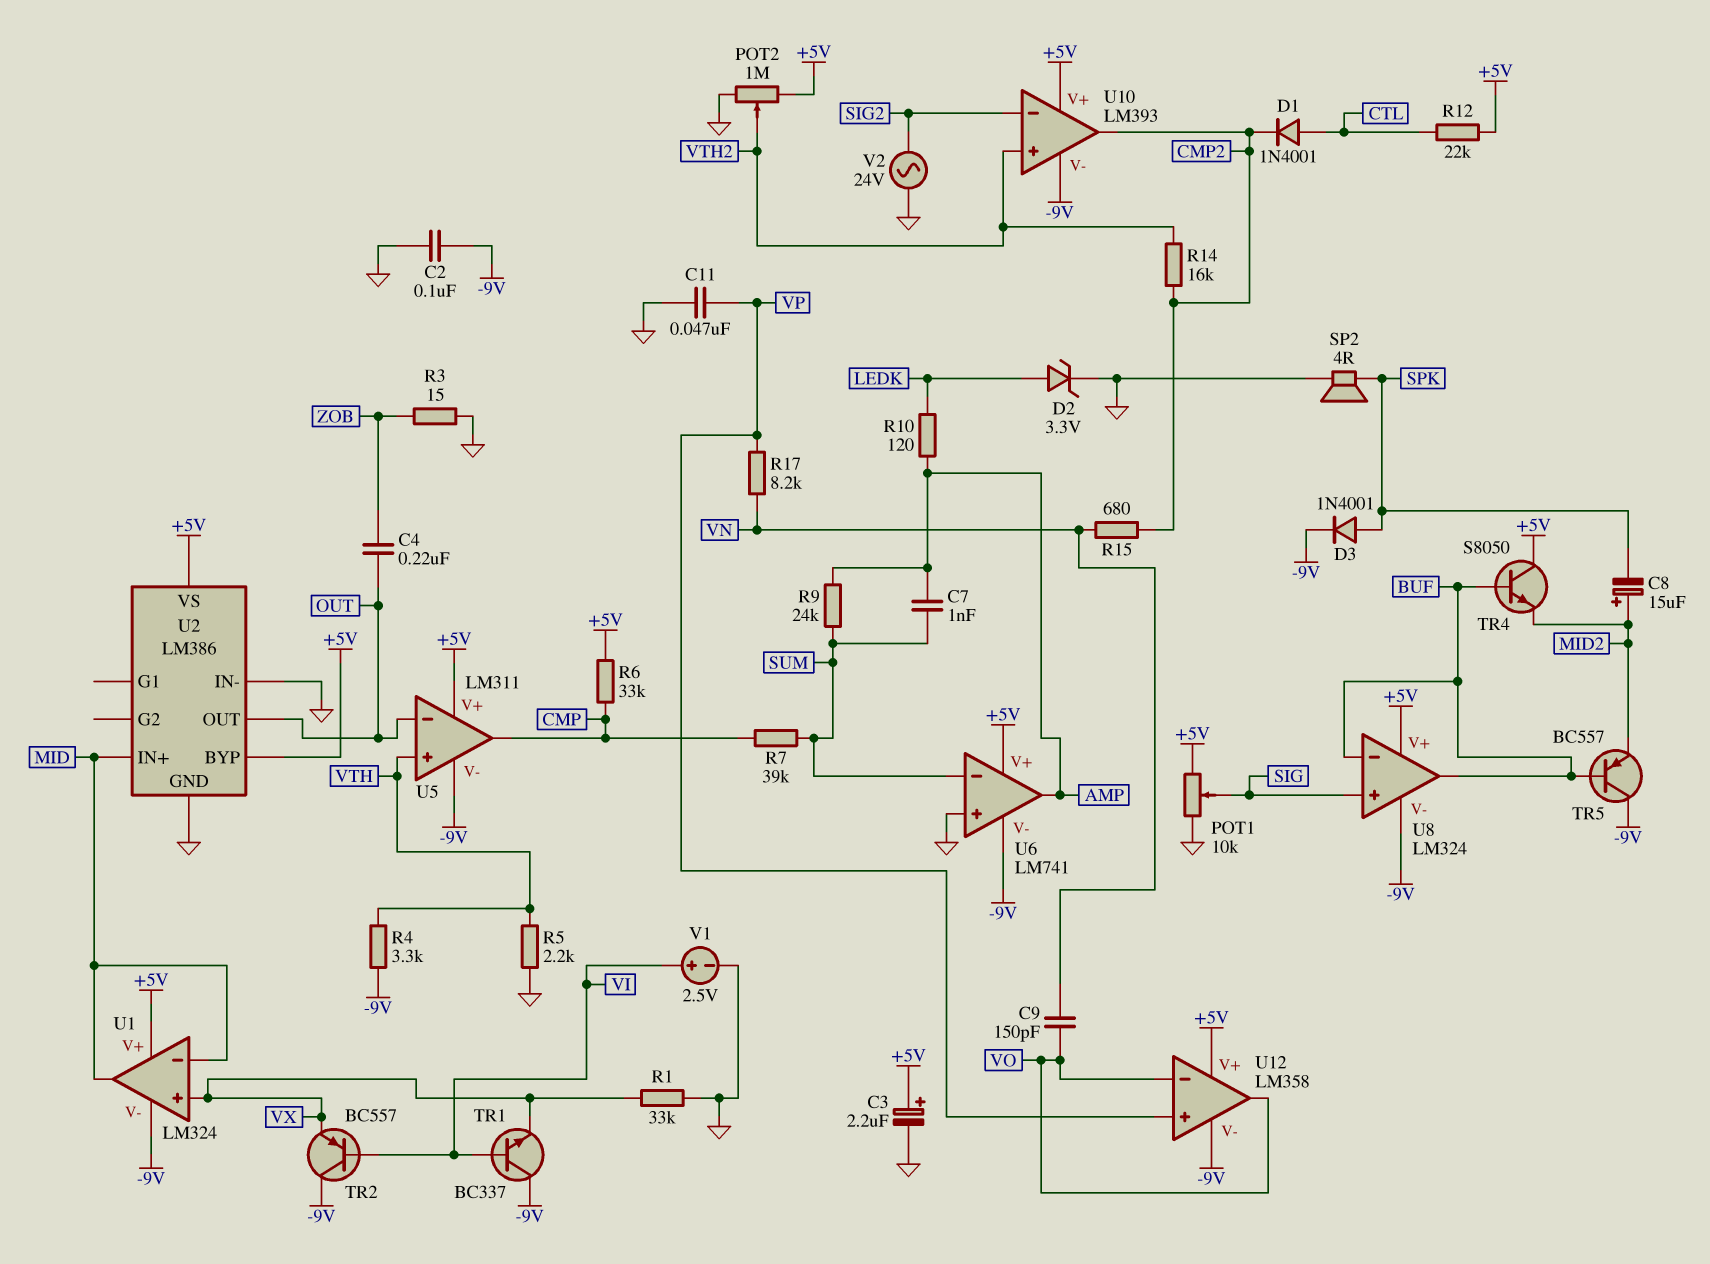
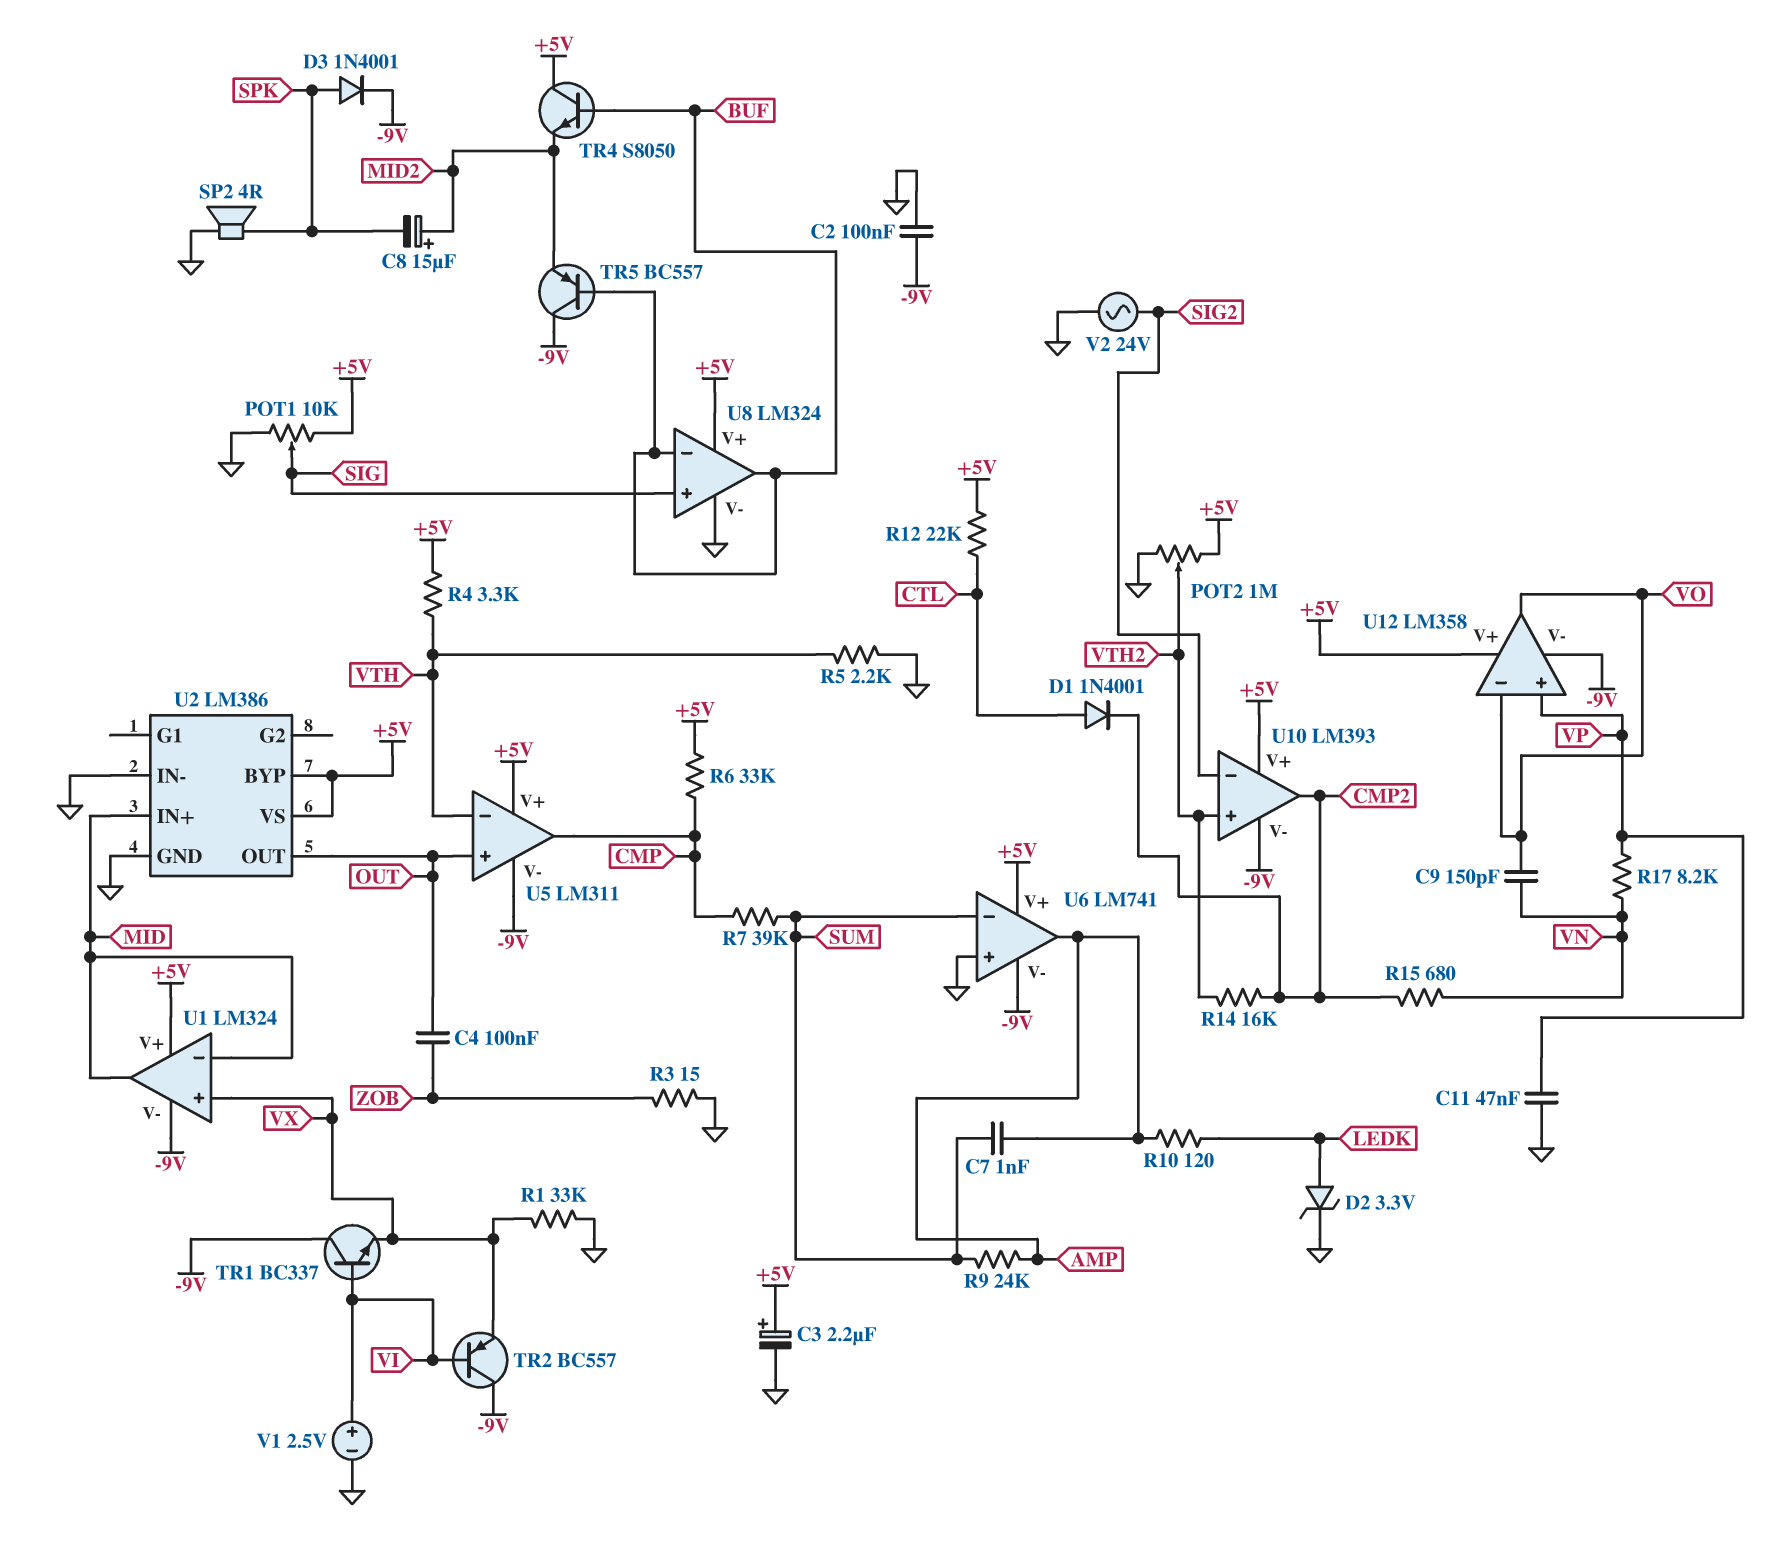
C4: 220nF (OUT, ZOB) -> 100nF (OUT, ZOB)
R4: 3.3k (-9V, VTH) -> 3.3k (+5V, VTH)
U5 pin in+: VTH -> OUT
U5 pin in-: OUT -> VTH
U8 pin V-: -9V -> GND

